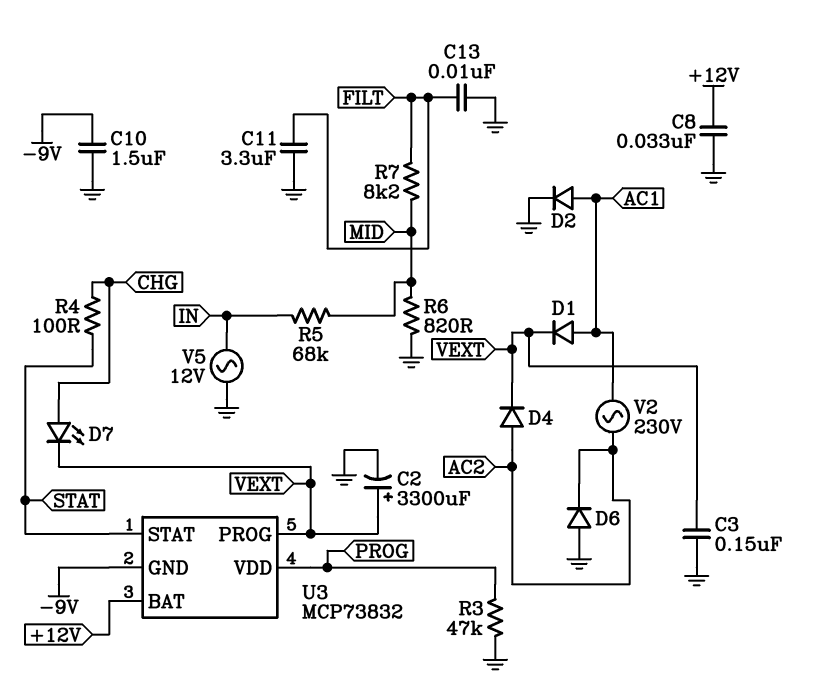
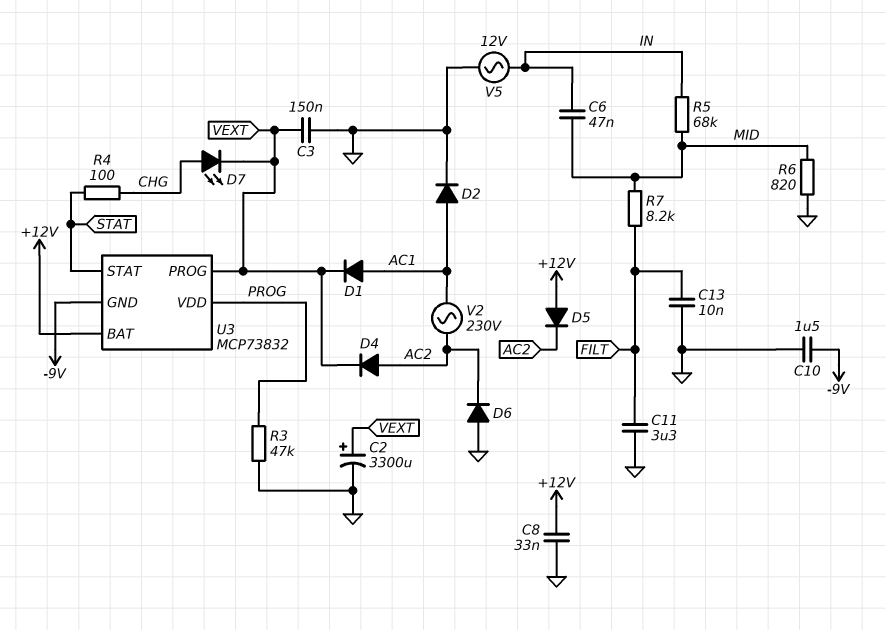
C6: none -> 47nF (IN, MID)
D5: none -> diode (A +12V, K AC2)

